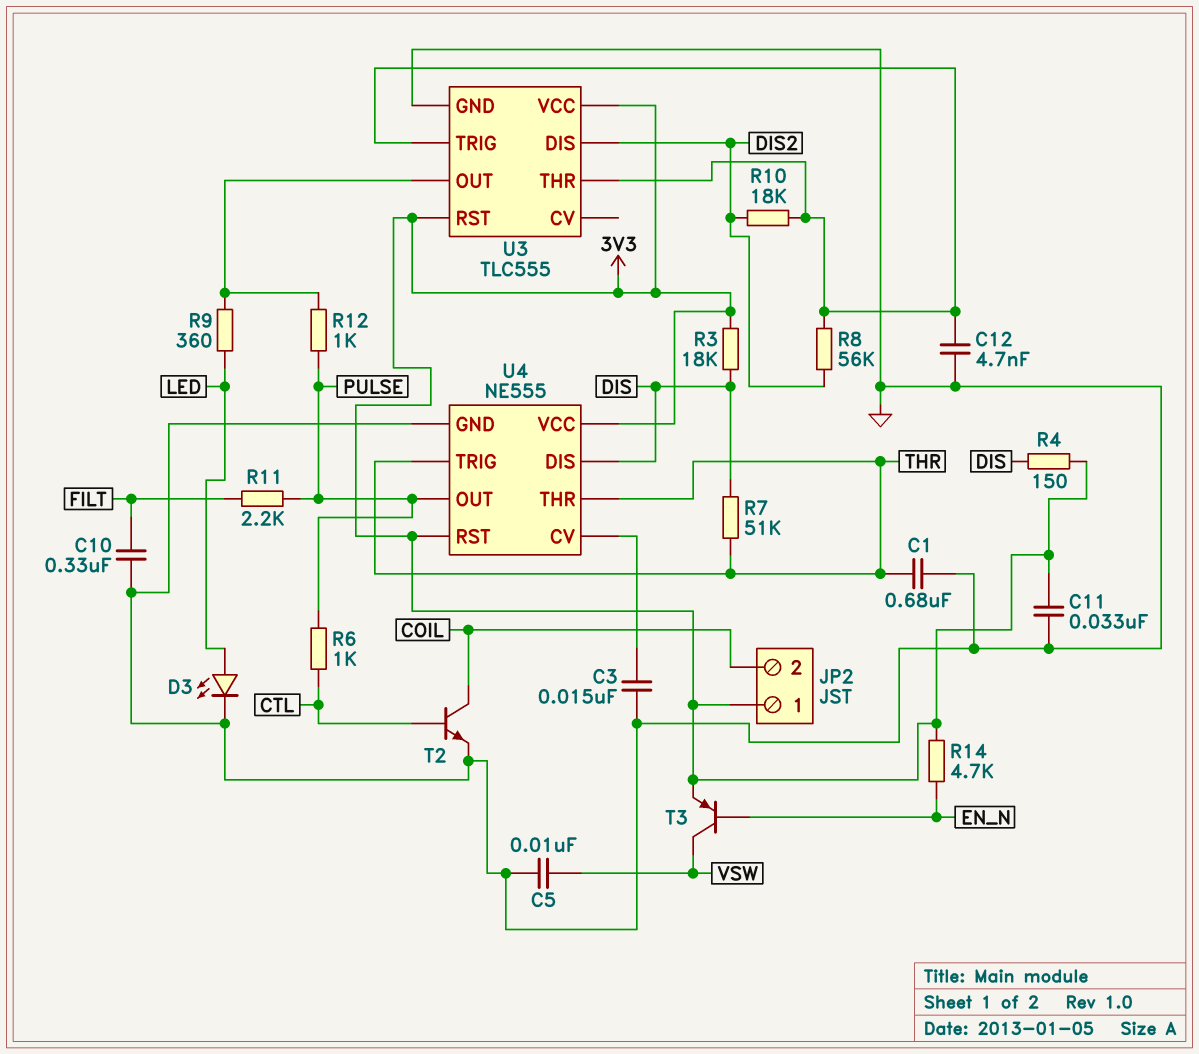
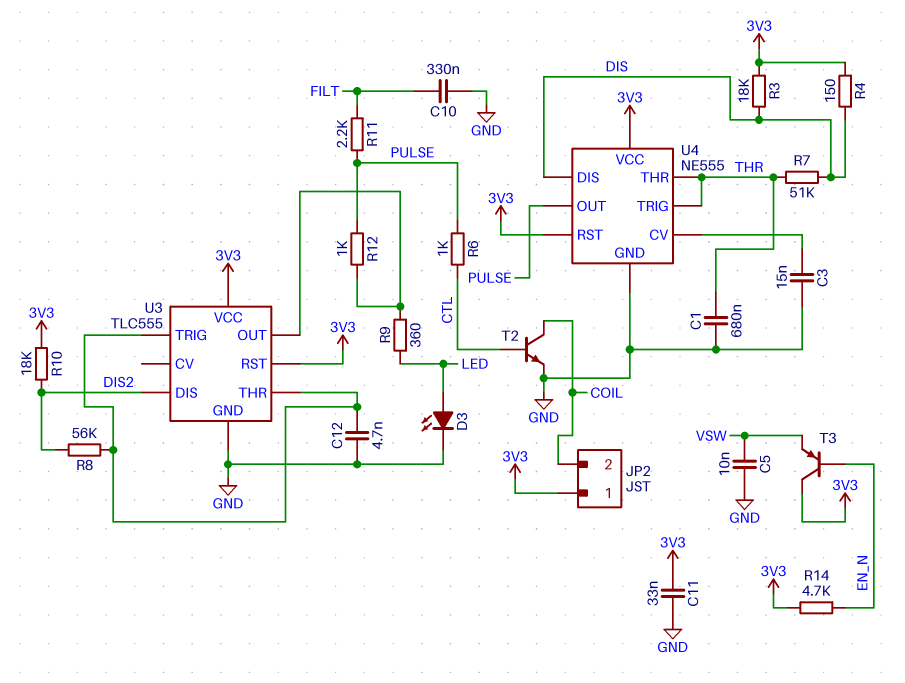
R10: 18k (DIS2, U3/THR) -> 18k (3V3, DIS2)
T3: PNP (B EN_N, C VSW, E 3V3) -> PNP (B EN_N, C 3V3, E VSW)

